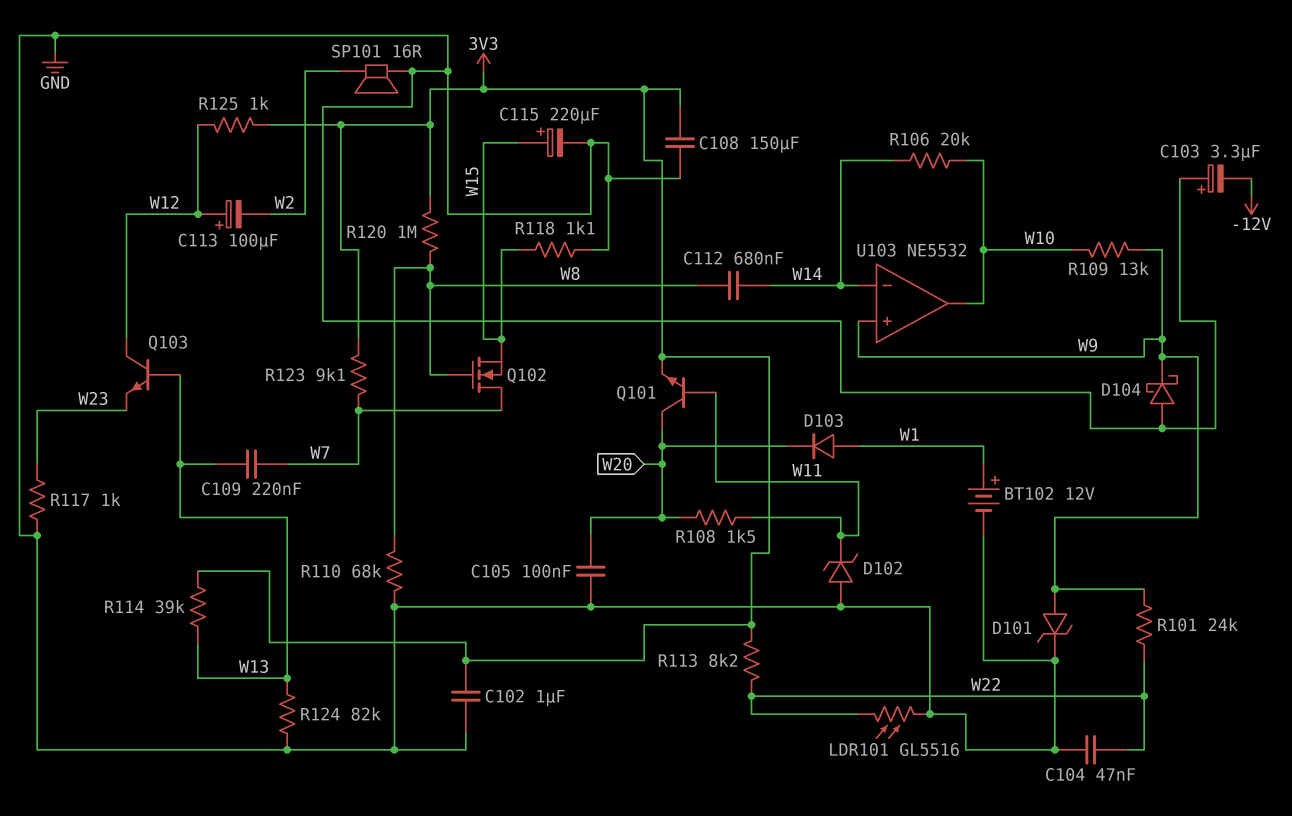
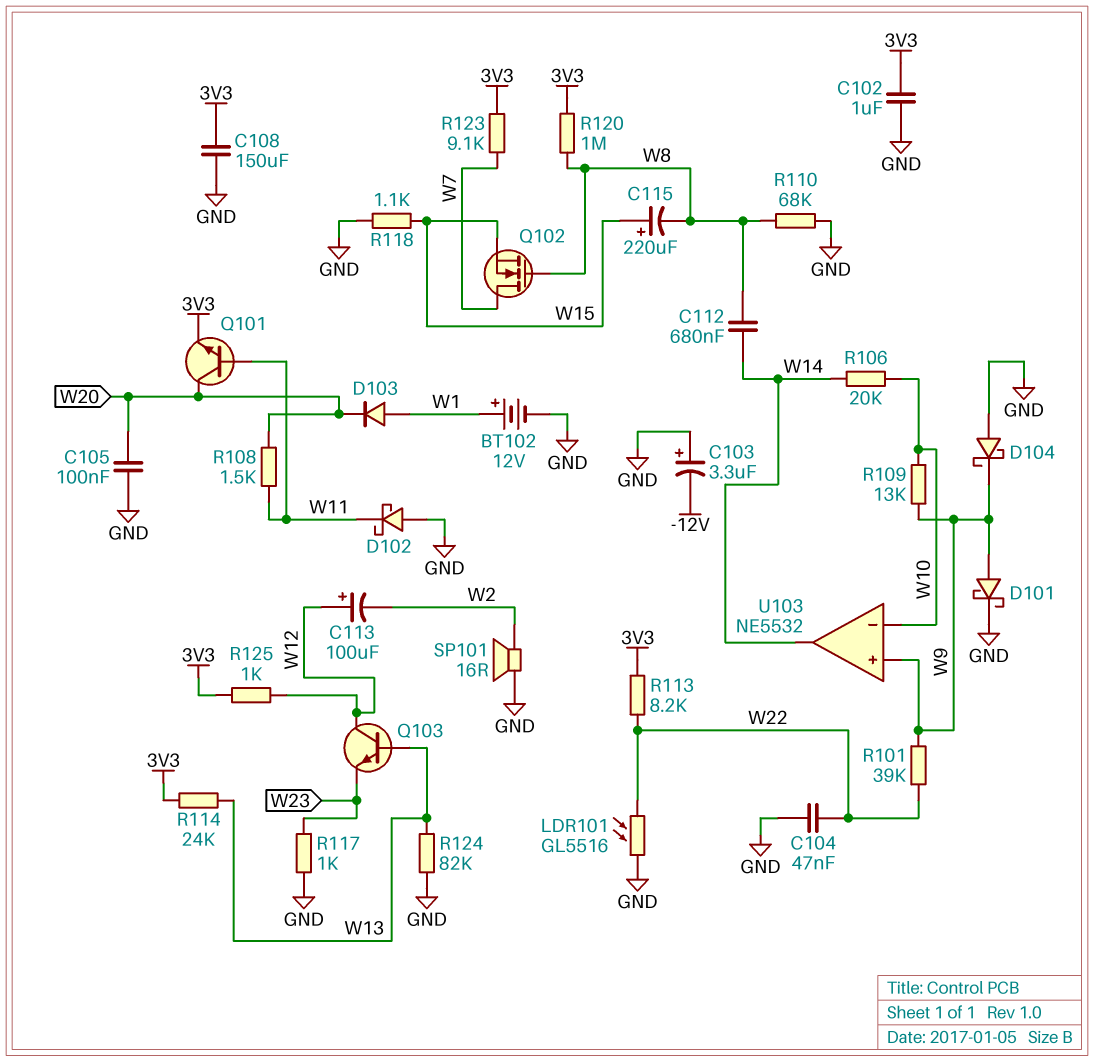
C109: 220nF (W7, W13) -> none
C115: 220uF (plus W15, minus GND) -> 220uF (plus W15, minus W8)
D101: zener (A W9, K GND) -> schottky (A W9, K GND)
D102: zener (A GND, K W11) -> schottky (A GND, K W11)
R101: 24k (W9, W22) -> 39k (W9, W22)
R114: 39k (3V3, W13) -> 24k (3V3, W13)
U103 pin in-: W14 -> W10
U103 pin out: W10 -> W14

